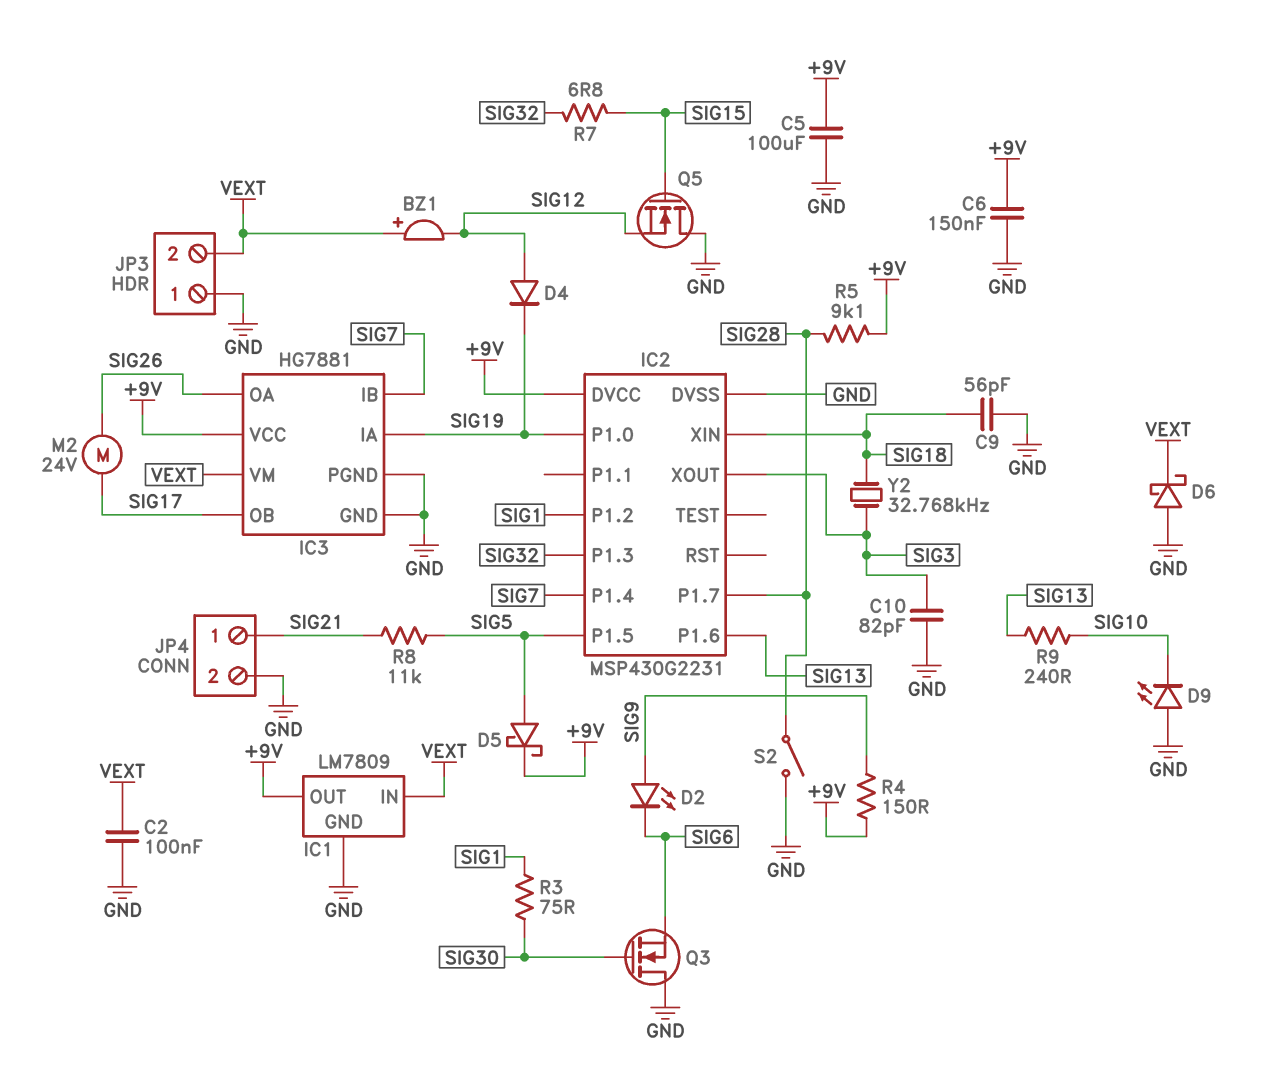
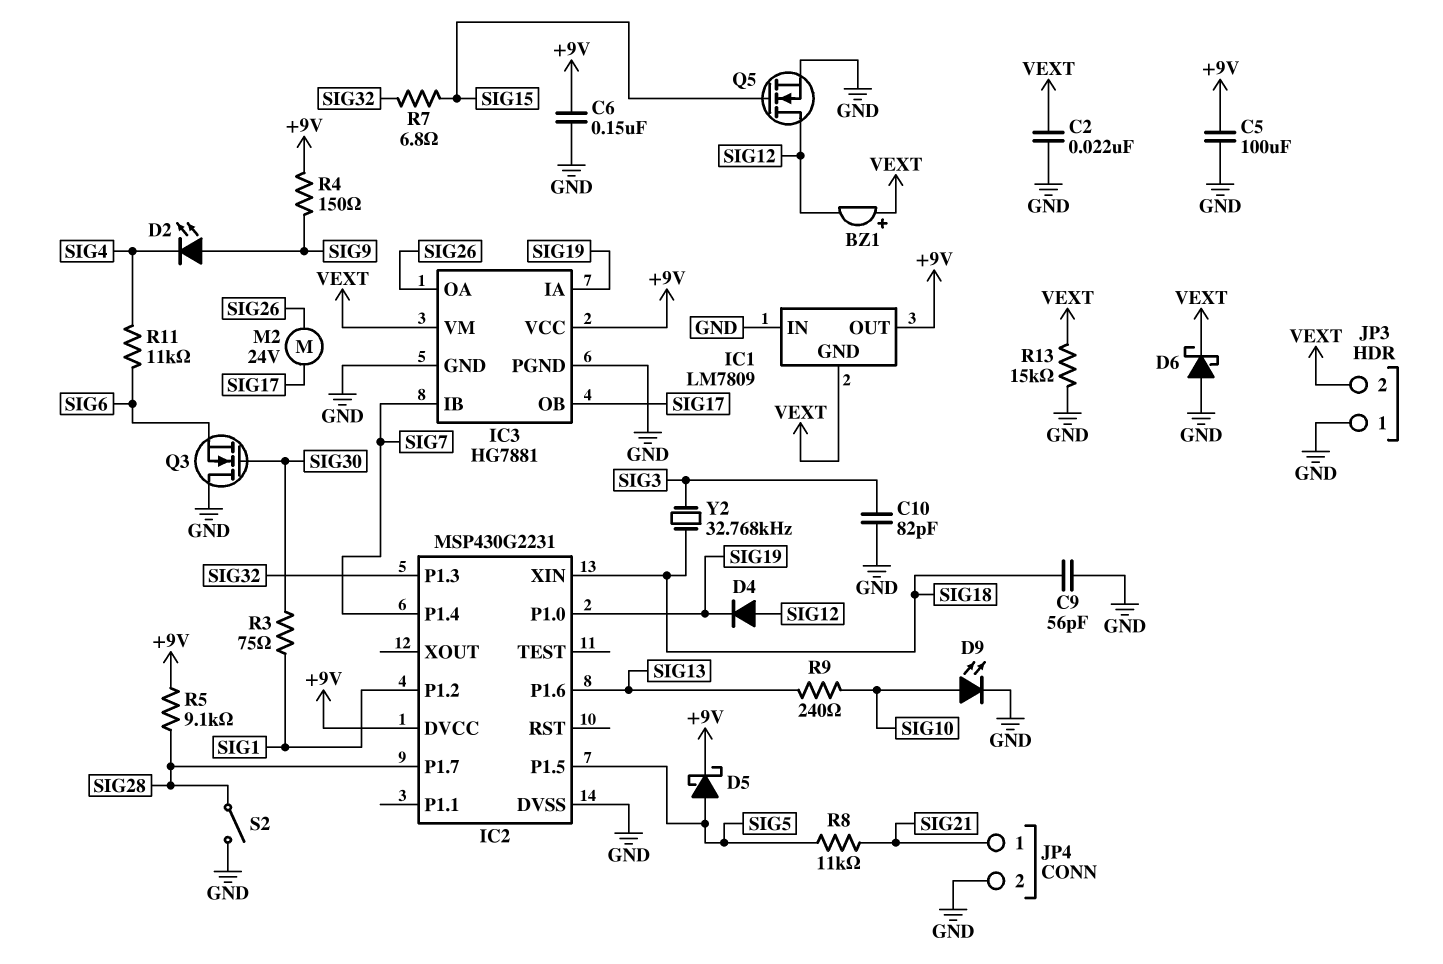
C2: 100nF (GND, VEXT) -> 22nF (GND, VEXT)
D2: LED (A SIG9, K SIG6) -> LED (A SIG9, K SIG4)
D9: LED (A GND, K SIG10) -> LED (A SIG10, K GND)
IC1 pin GND: GND -> VEXT
IC1 pin IN: VEXT -> GND
IC2 pin XOUT: SIG3 -> none
Q5: NMOS (G SIG15, D GND, S SIG12) -> NMOS (G SIG15, D SIG12, S GND)
R11: none -> 11k (SIG4, SIG6)
R13: none -> 15k (GND, VEXT)

